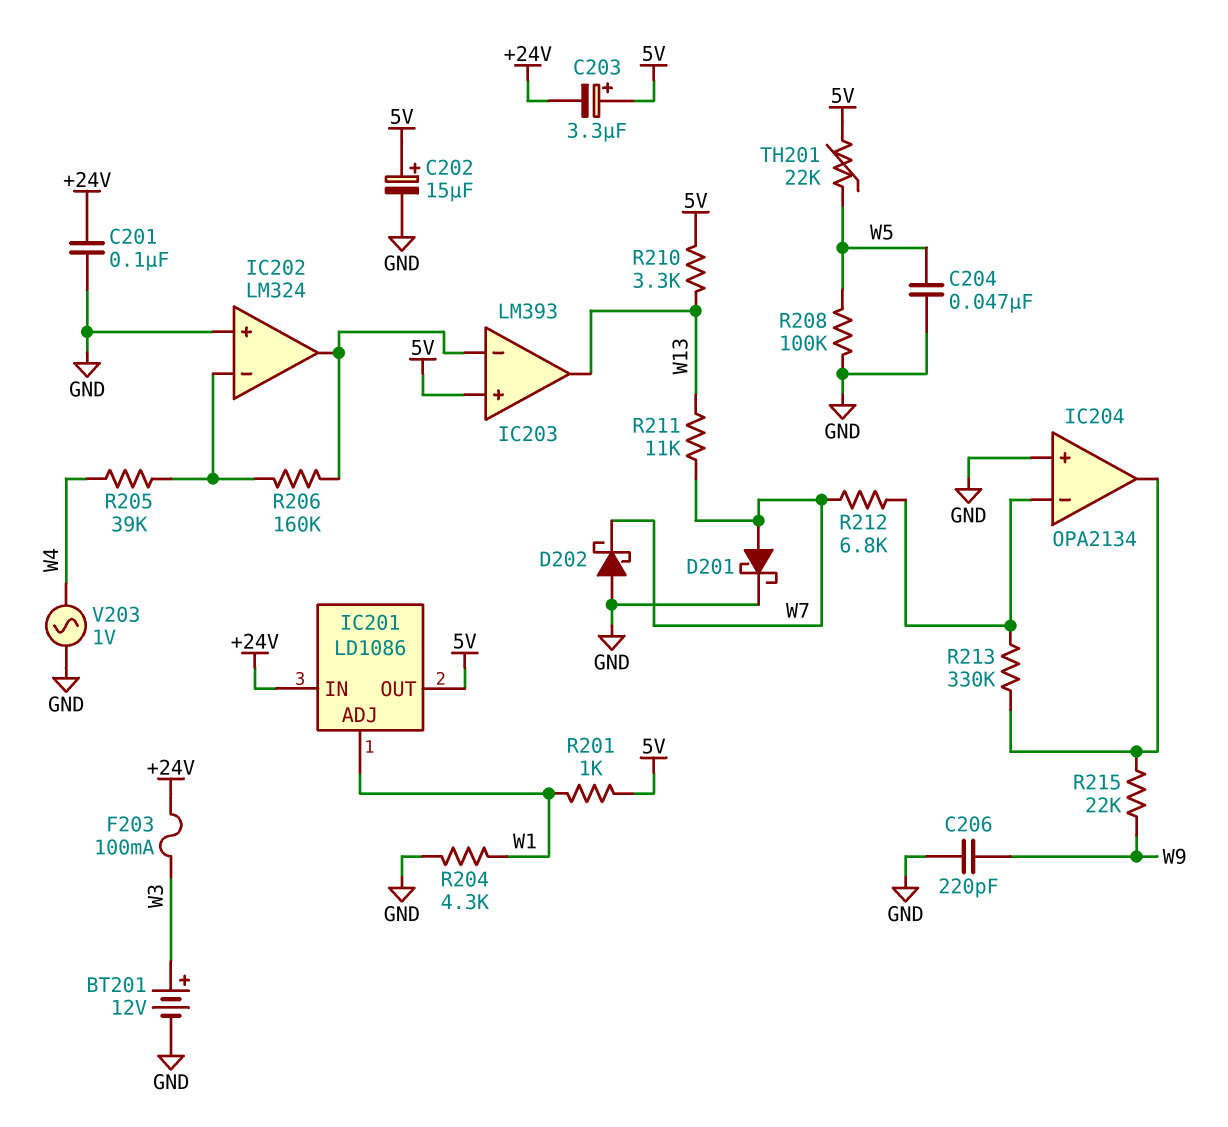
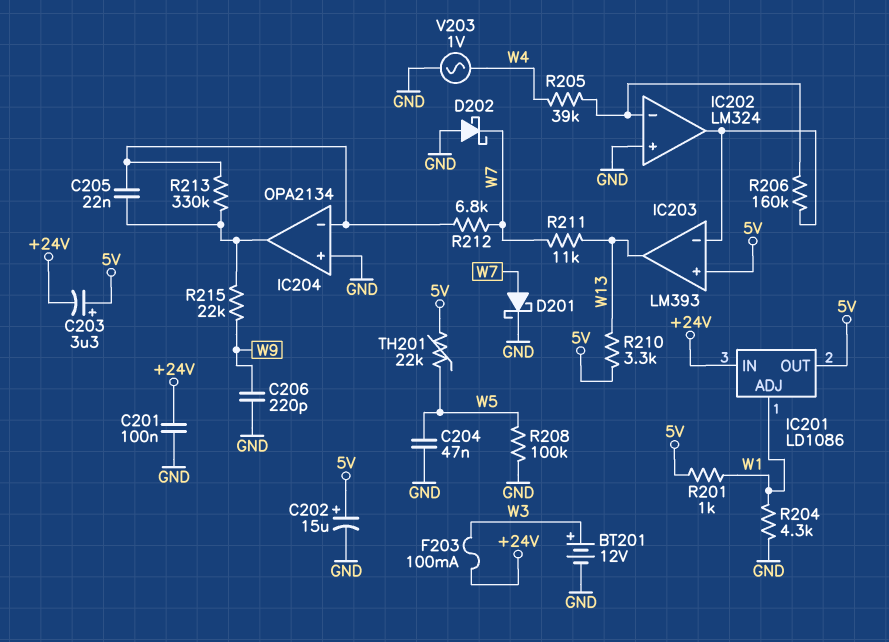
C205: none -> 22nF (IC204/in-, IC204/out)

